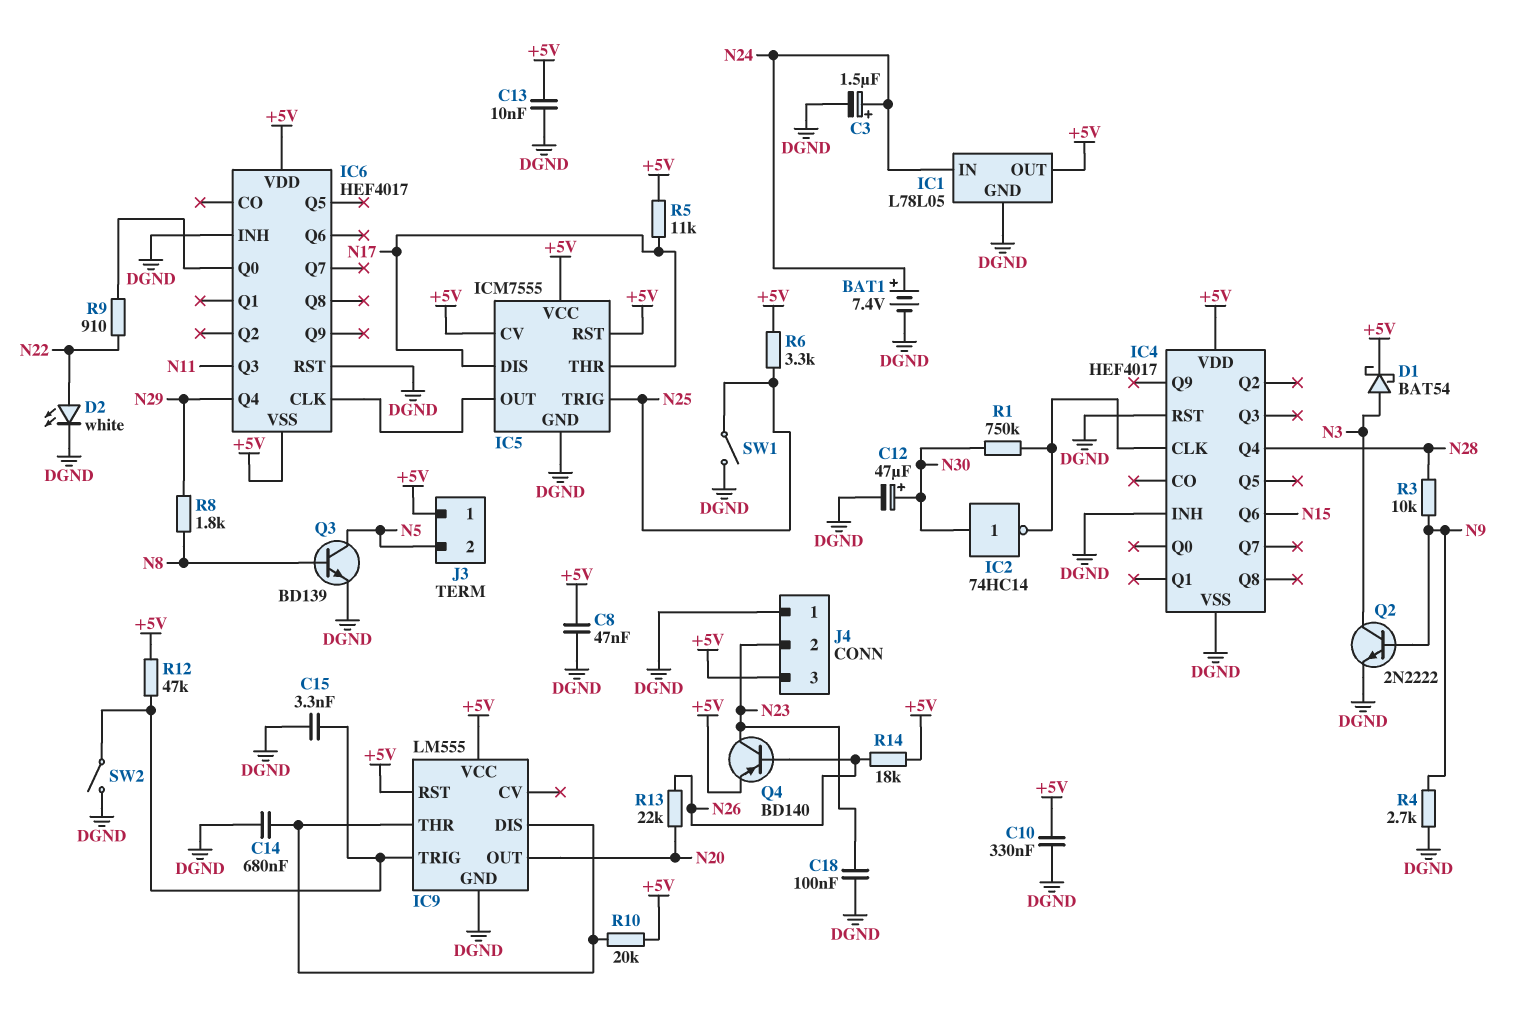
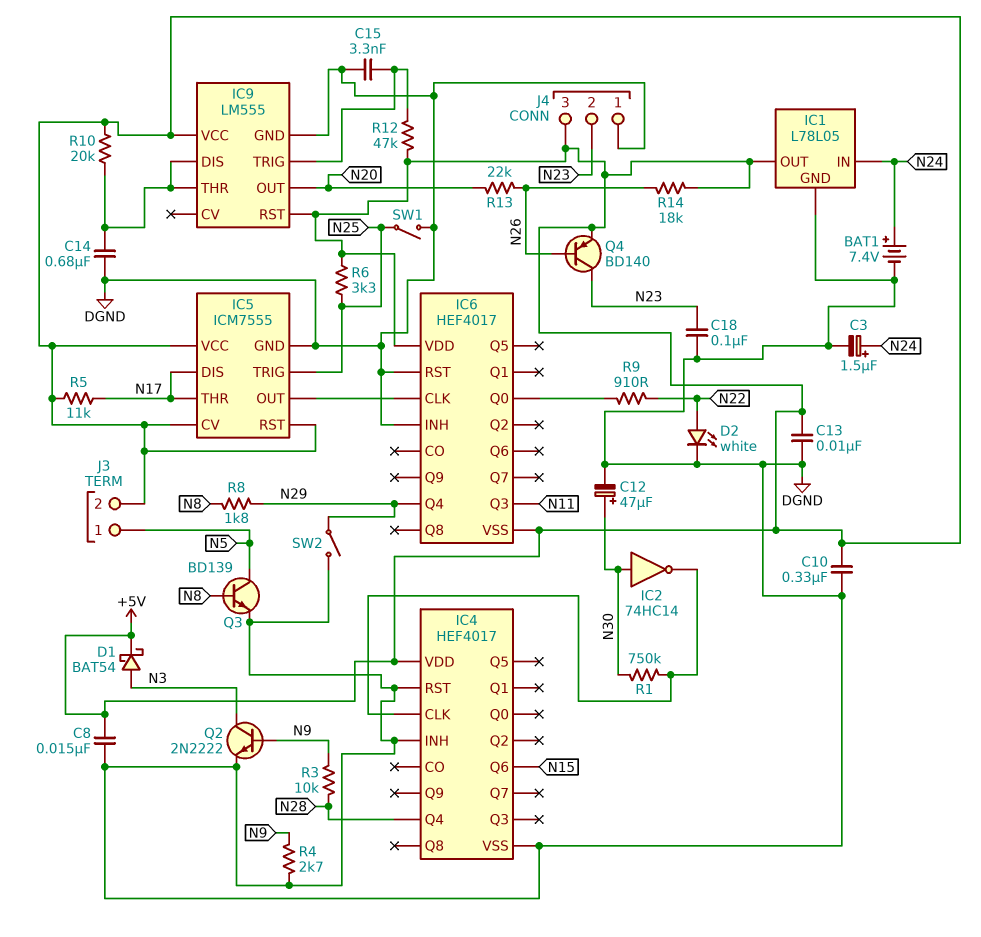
C8: 47nF (+5V, DGND) -> 15nF (+5V, DGND)
J3 pin 1: +5V -> N5
J3 pin 2: N5 -> +5V
SW2: switch (DGND, IC9/TRIG) -> switch (DGND, N29)

